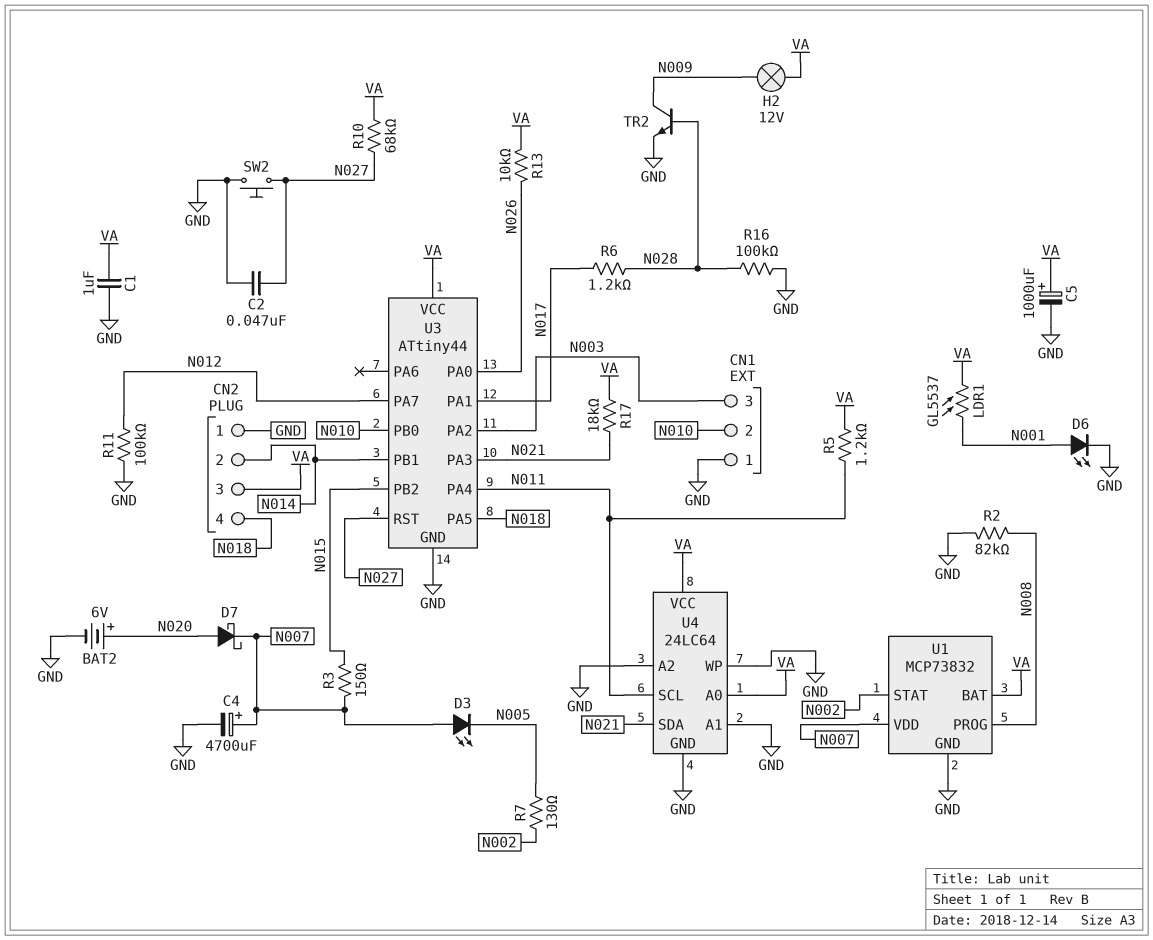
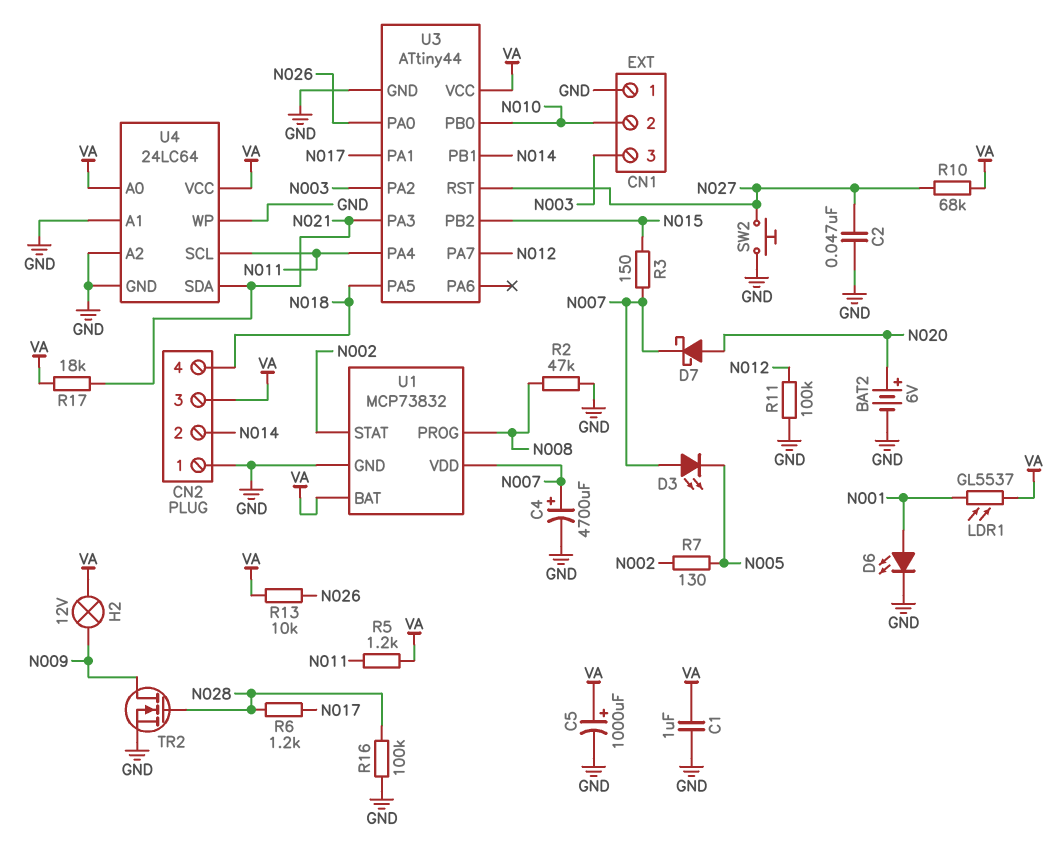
R2: 82k (GND, N008) -> 47k (GND, N008)
TR2: NPN (B N028, C N009, E GND) -> NMOS (G N028, D N009, S GND)

